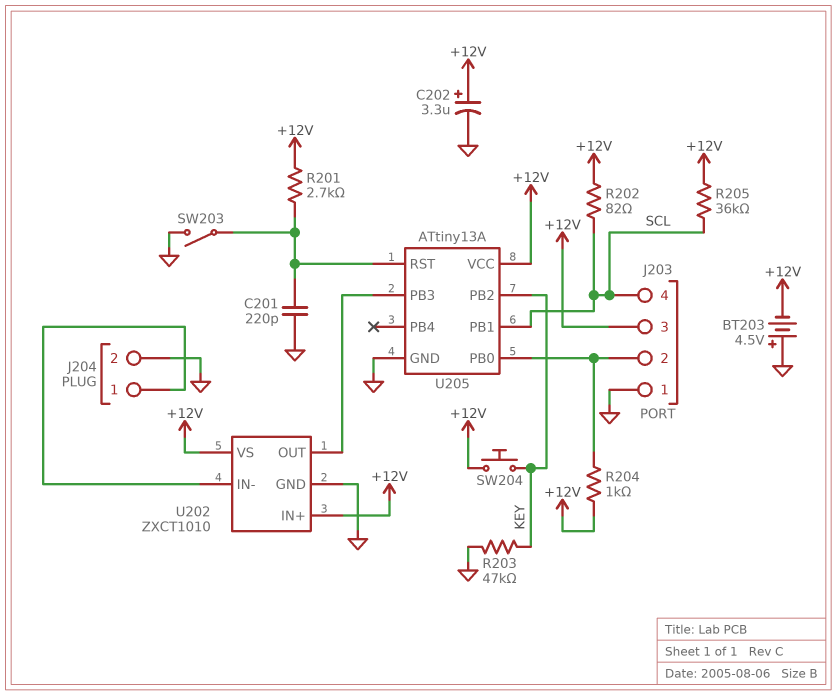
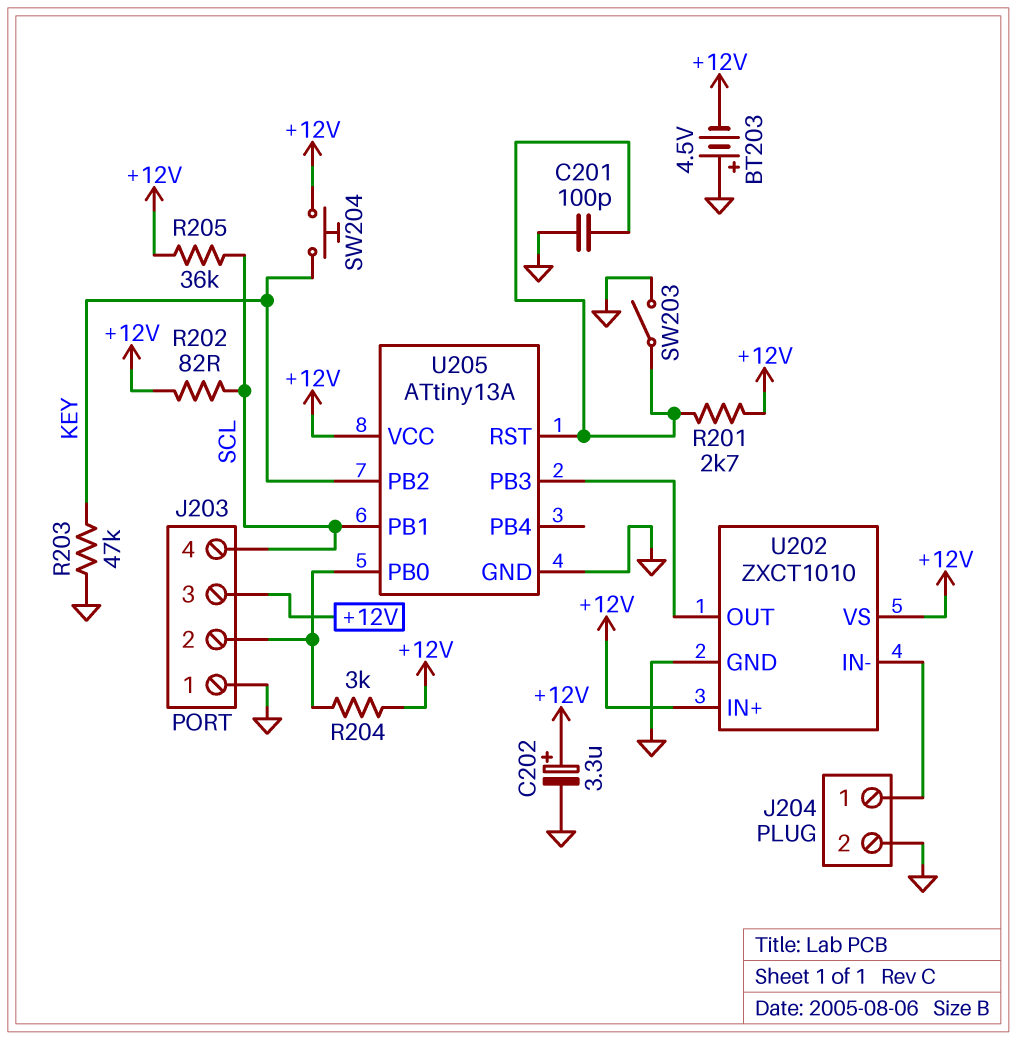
C201: 220pF (GND, U205/RST) -> 100pF (GND, U205/RST)
R204: 1k (+12V, J203/2) -> 3k (+12V, J203/2)

